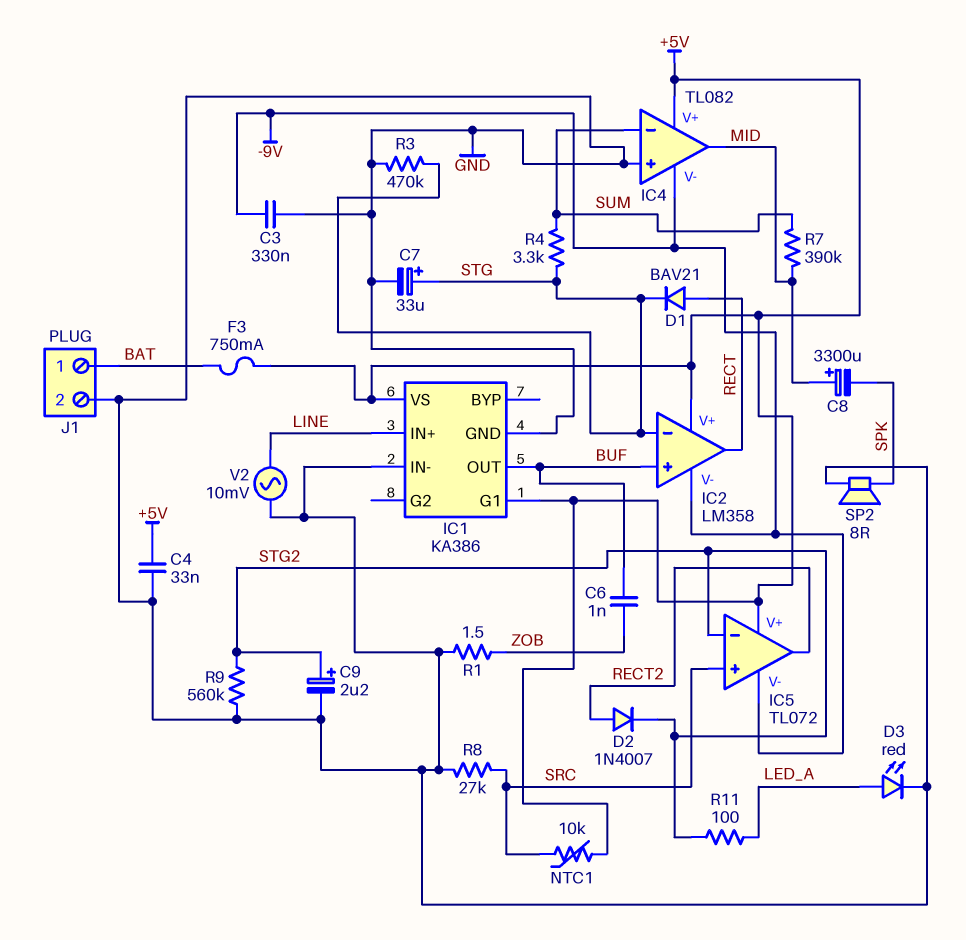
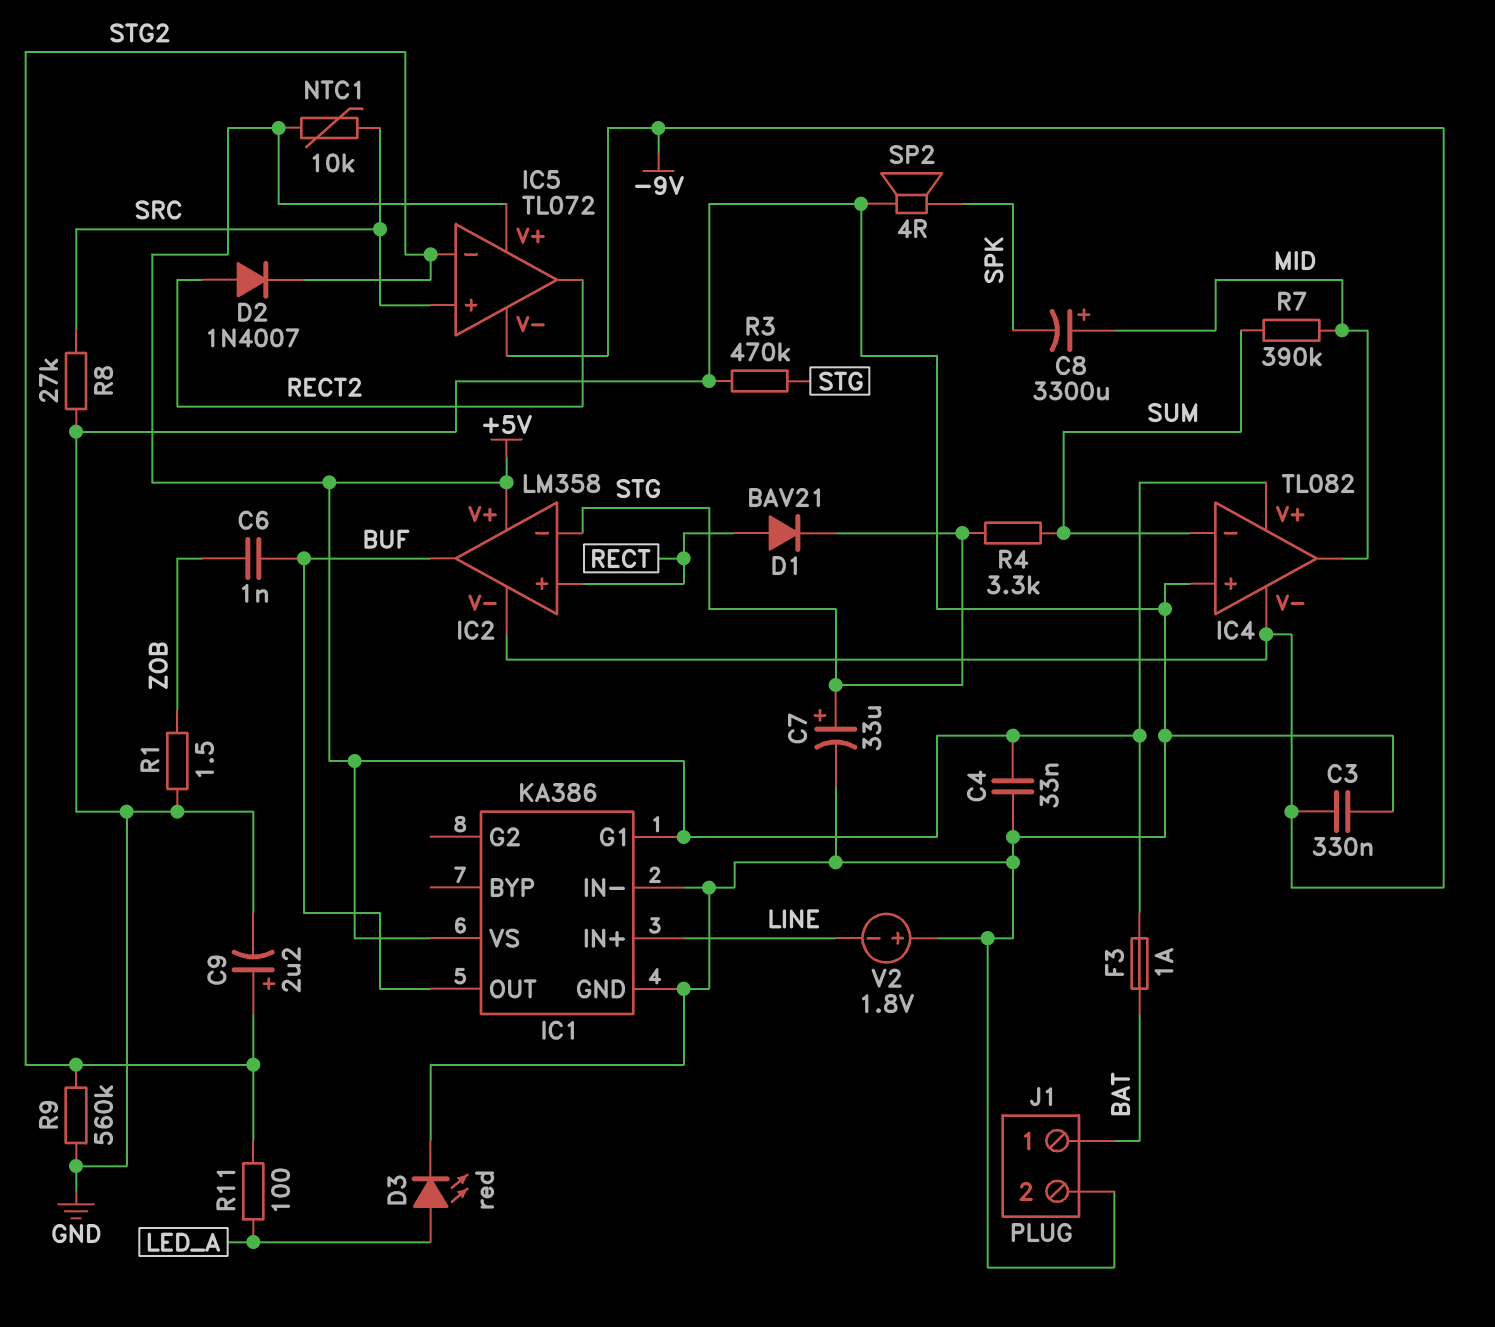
F3: 750mA (+5V, BAT) -> 1A (+5V, BAT)
IC2 pin in+: BUF -> RECT
IC2 pin out: RECT -> BUF
SP2: speaker 8R (GND, SPK) -> speaker 4R (GND, SPK)
V2: AC 10mV (GND, LINE) -> 1.8V (plus GND, minus LINE)

